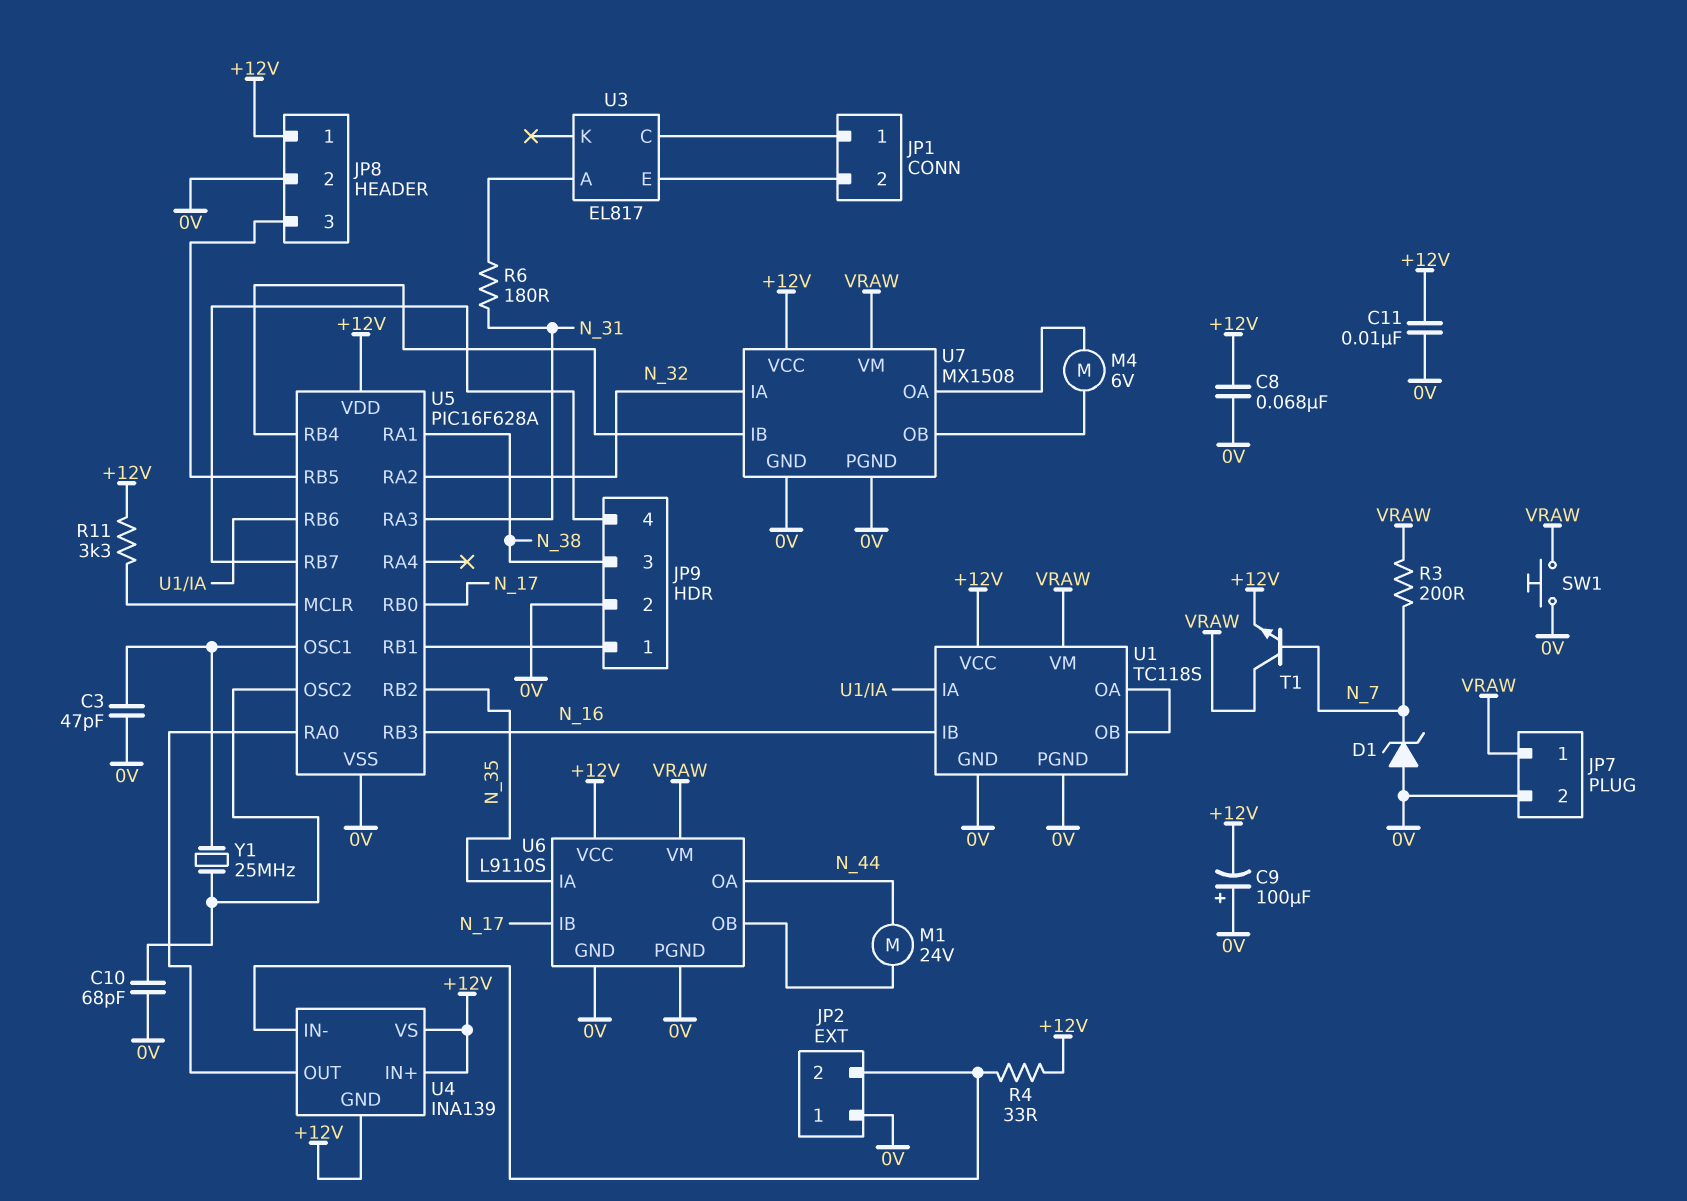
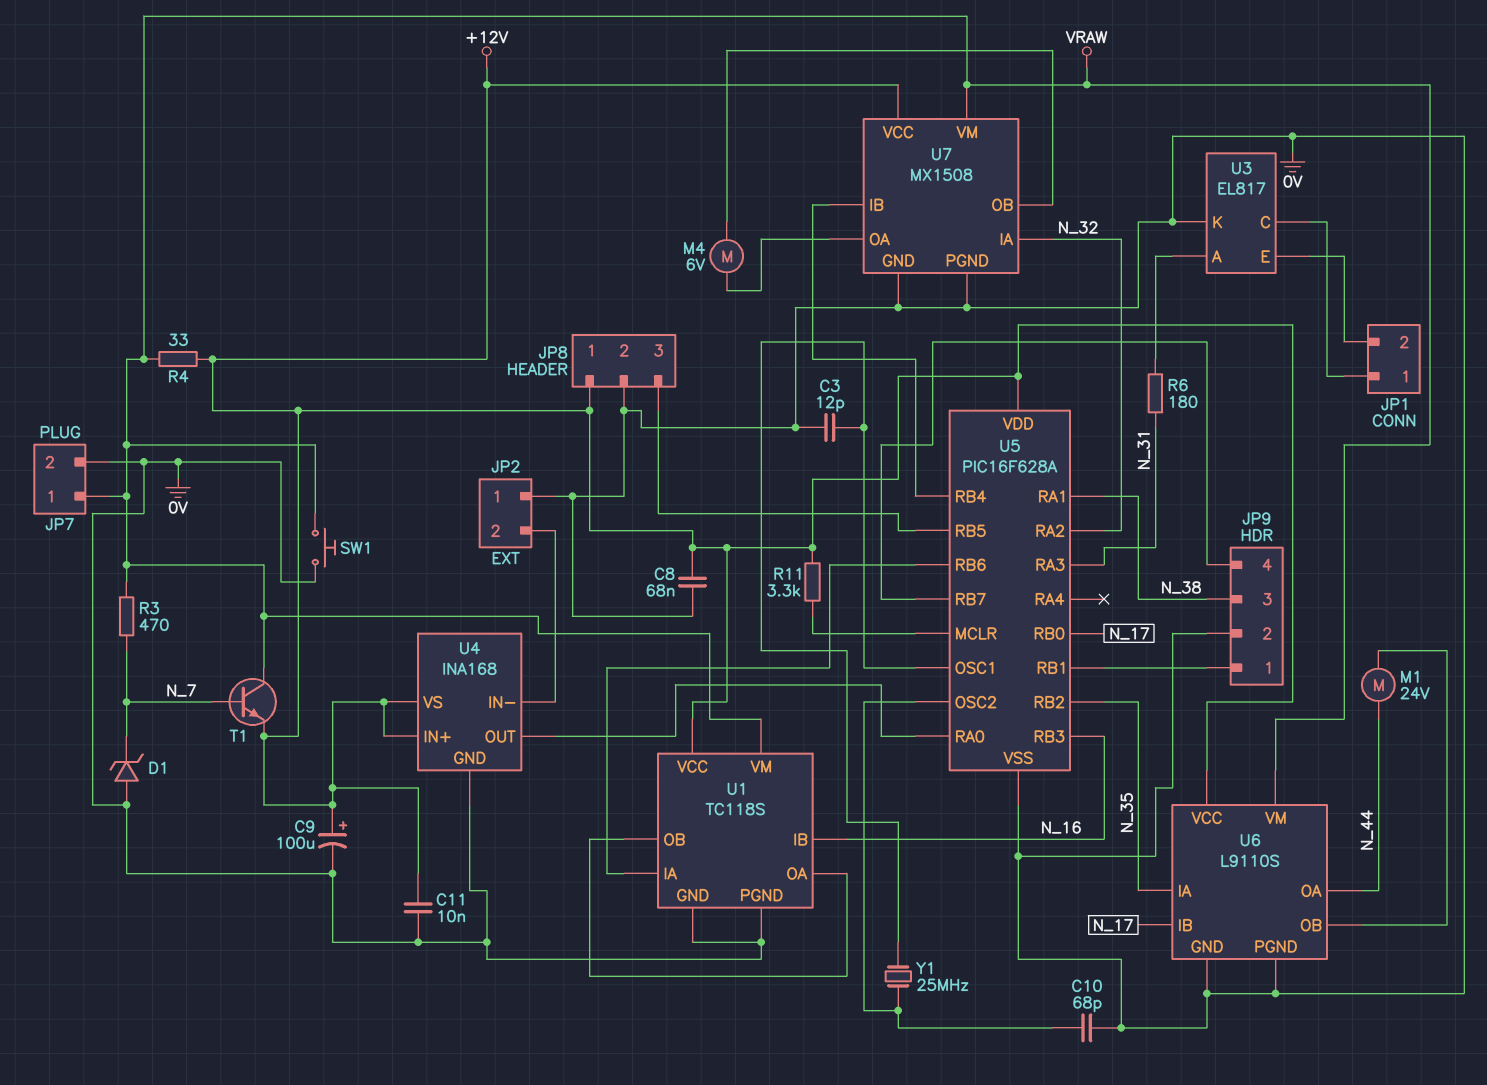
C3: 47pF (0V, U5/OSC1) -> 12pF (0V, U5/OSC1)
C9: 100uF (plus 0V, minus +12V) -> 100uF (plus +12V, minus 0V)
R3: 200 (N_7, VRAW) -> 470 (N_7, VRAW)
R4: 33 (+12V, JP2/2) -> 33 (+12V, VRAW)
U3 pin K: none -> 0V
U4: INA139 -> INA168
U4 pin GND: +12V -> 0V

